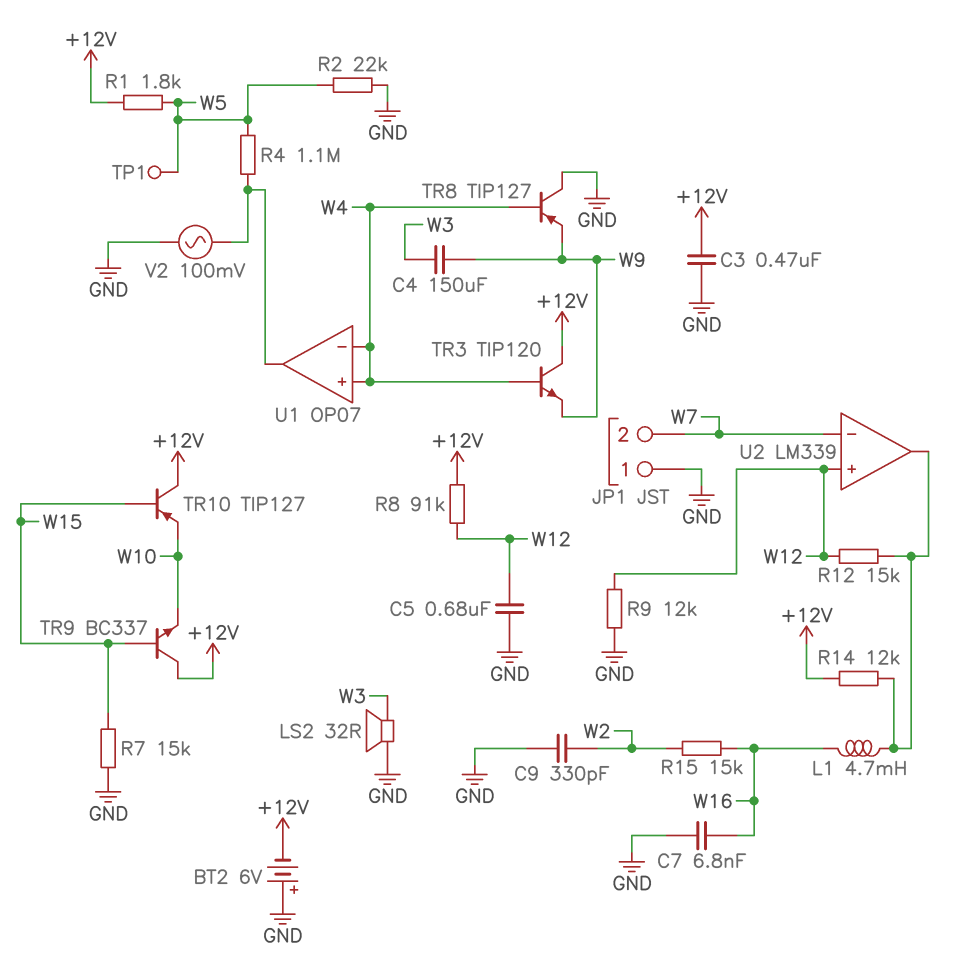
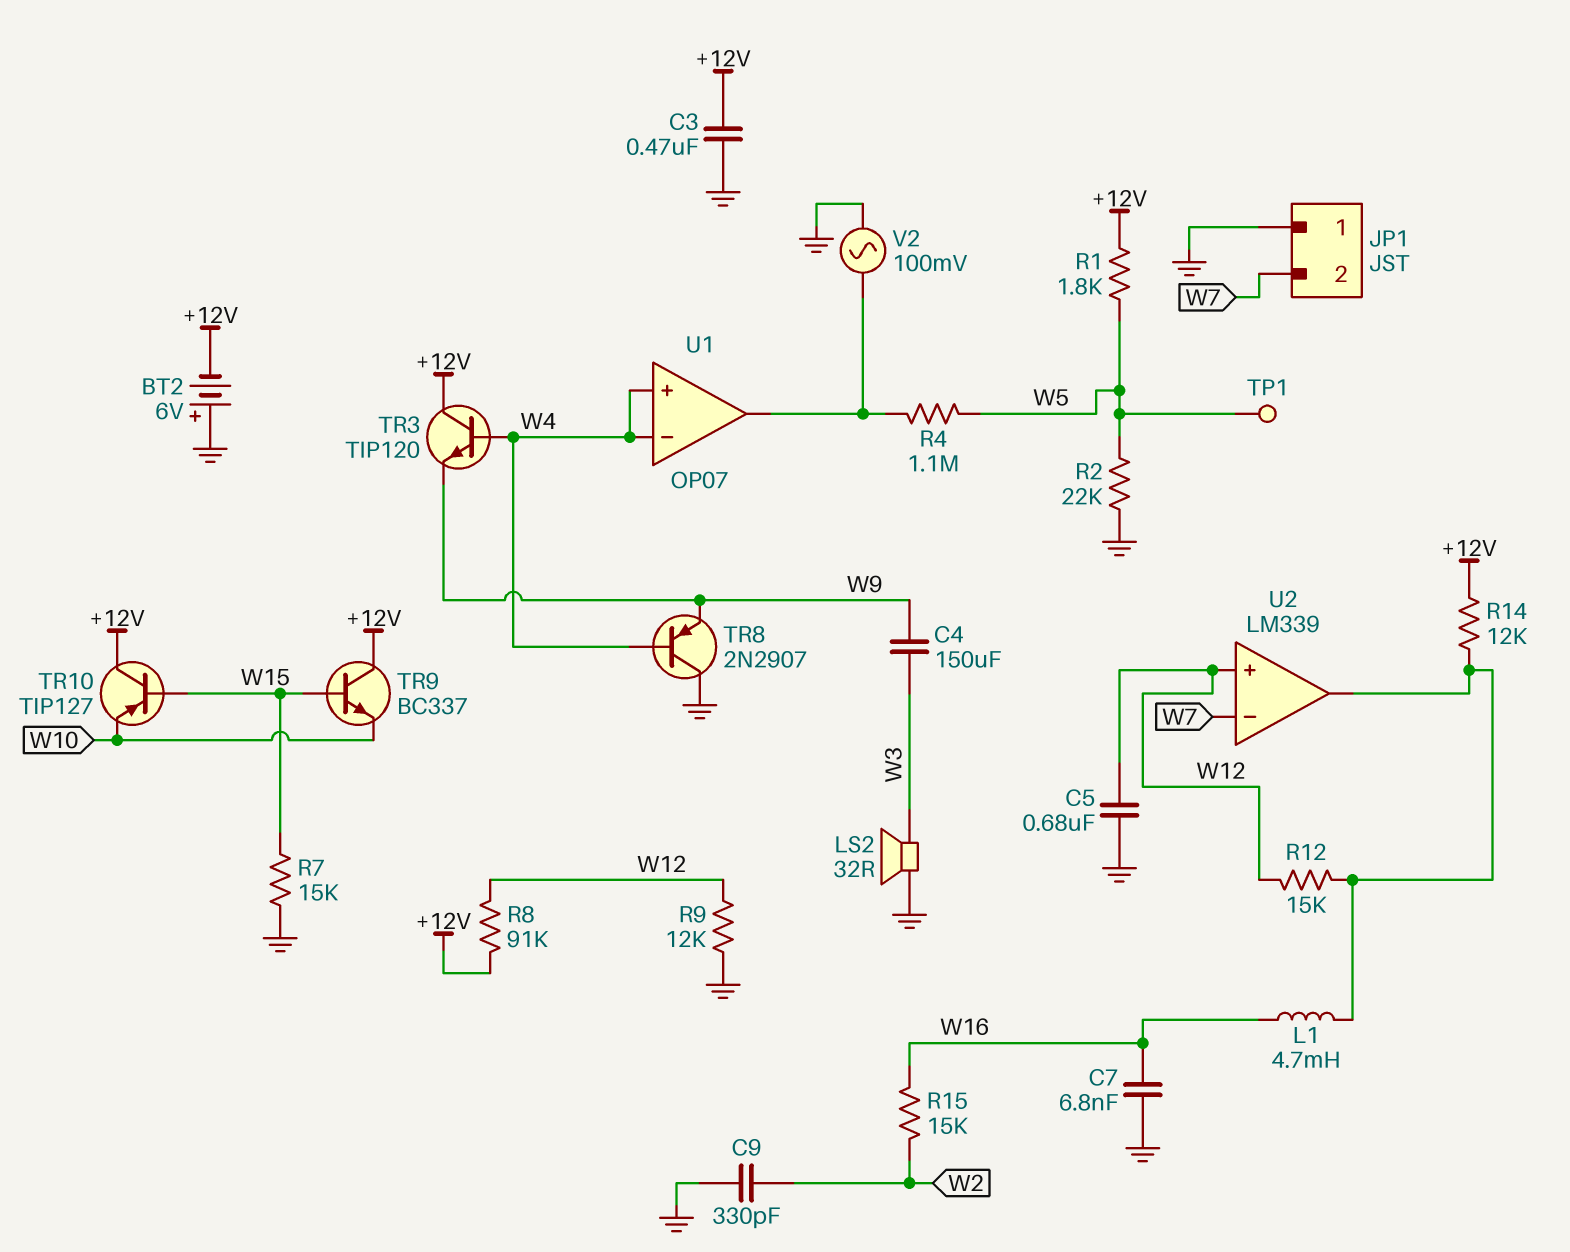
TR8: PNP TIP127 (B W4, C GND, E W9) -> PNP 2N2907 (B W4, C GND, E W9)

